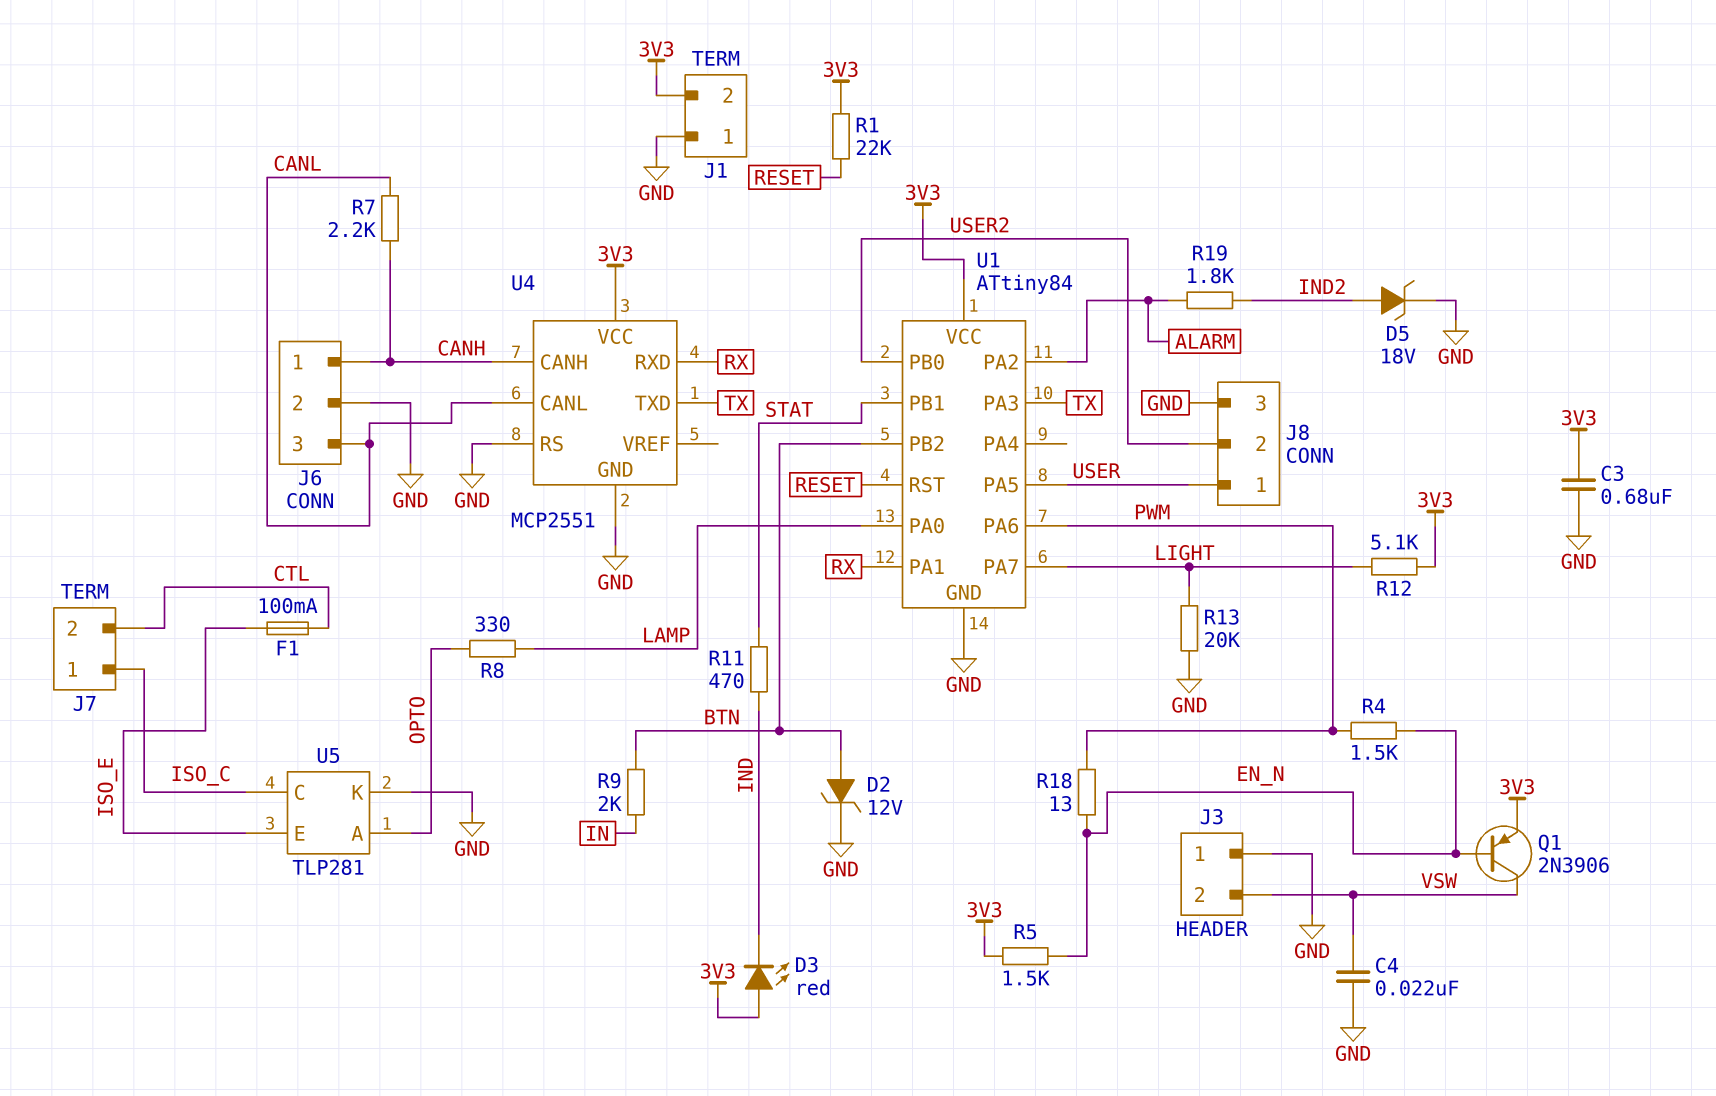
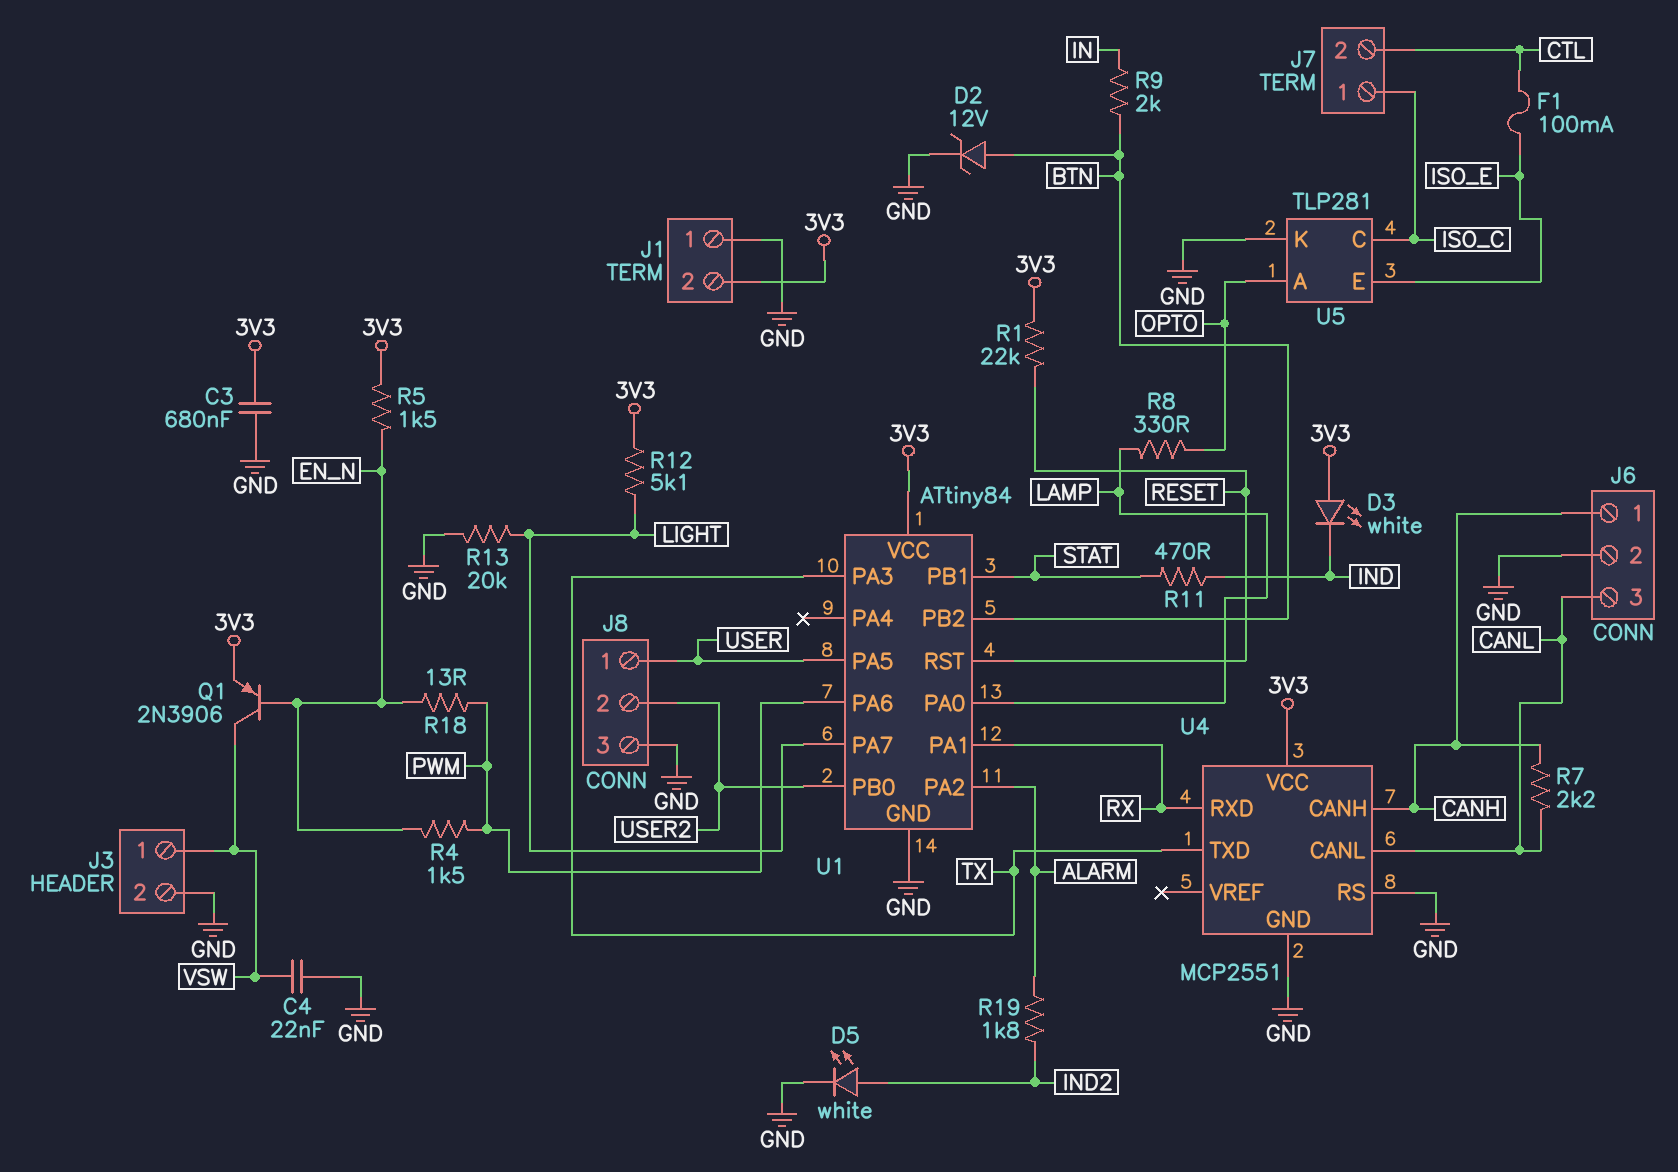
D3: LED red (A 3V3, K IND) -> LED white (A 3V3, K IND)
D5: zener 18V (A IND2, K GND) -> LED white (A IND2, K GND)
J3 pin 1: GND -> VSW
J3 pin 2: VSW -> GND

